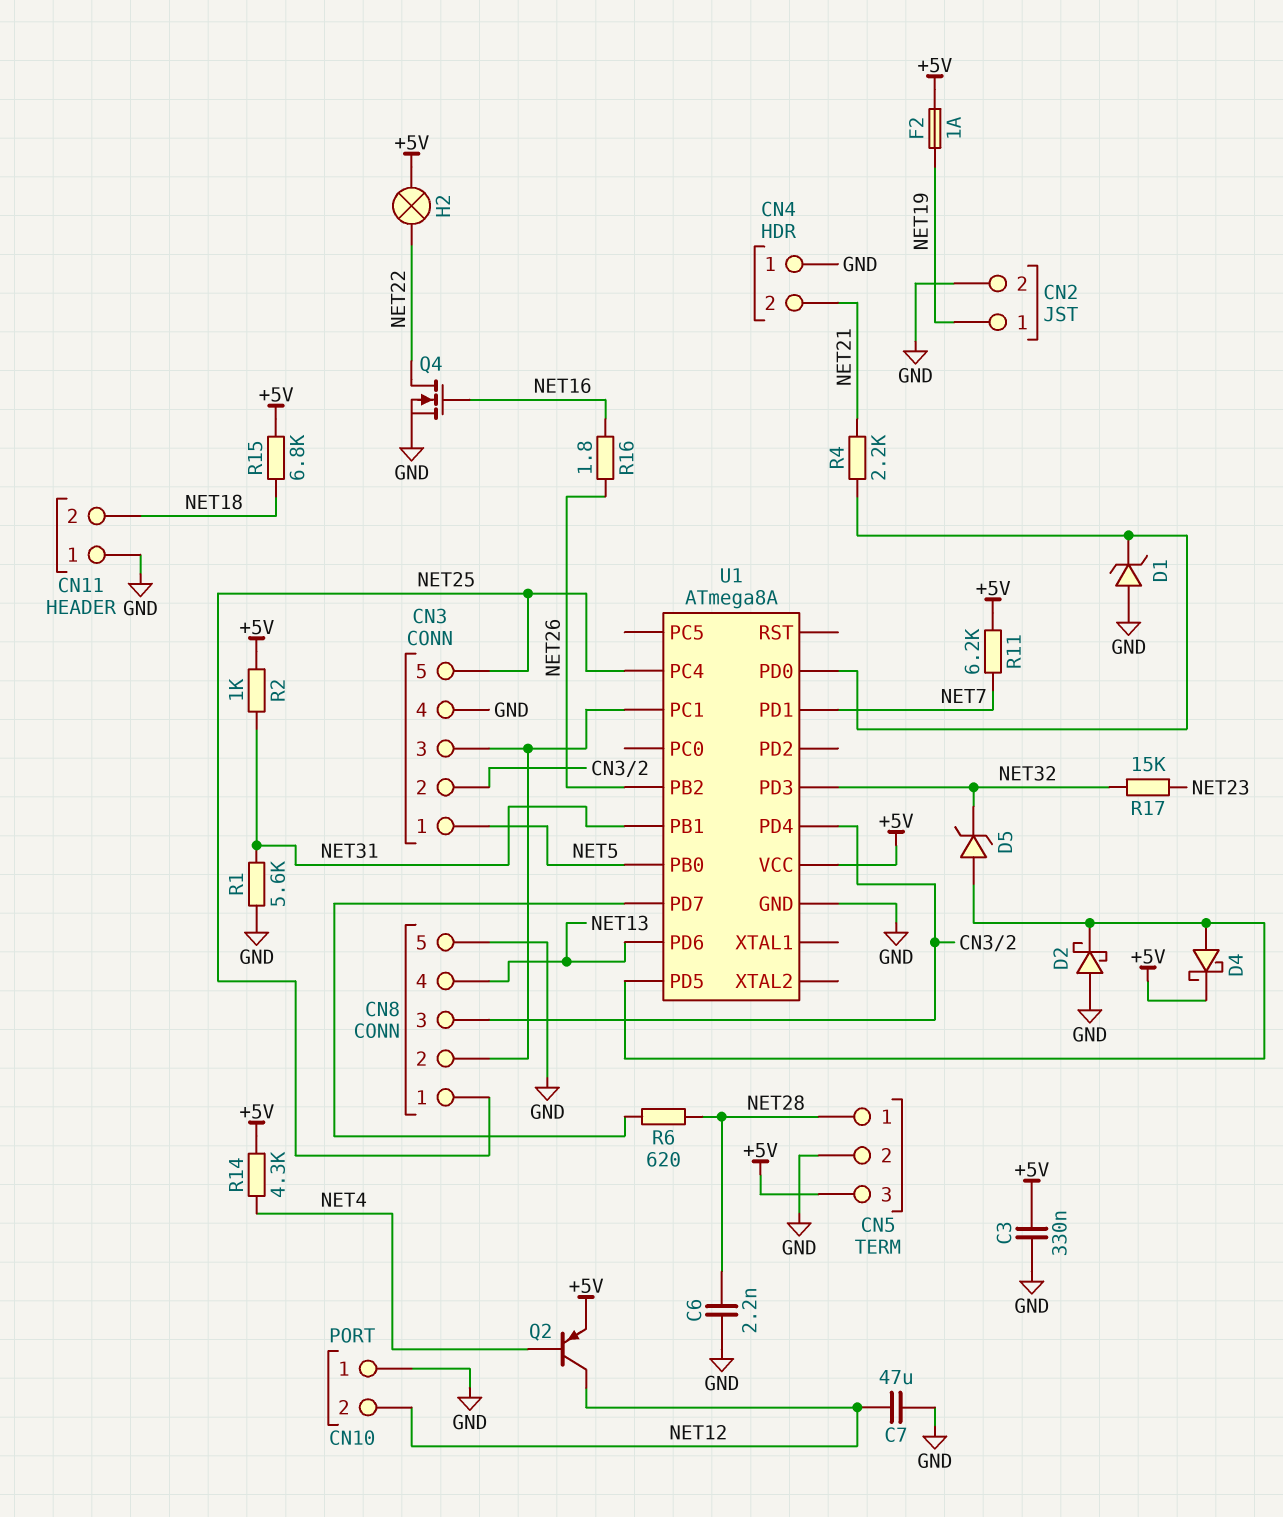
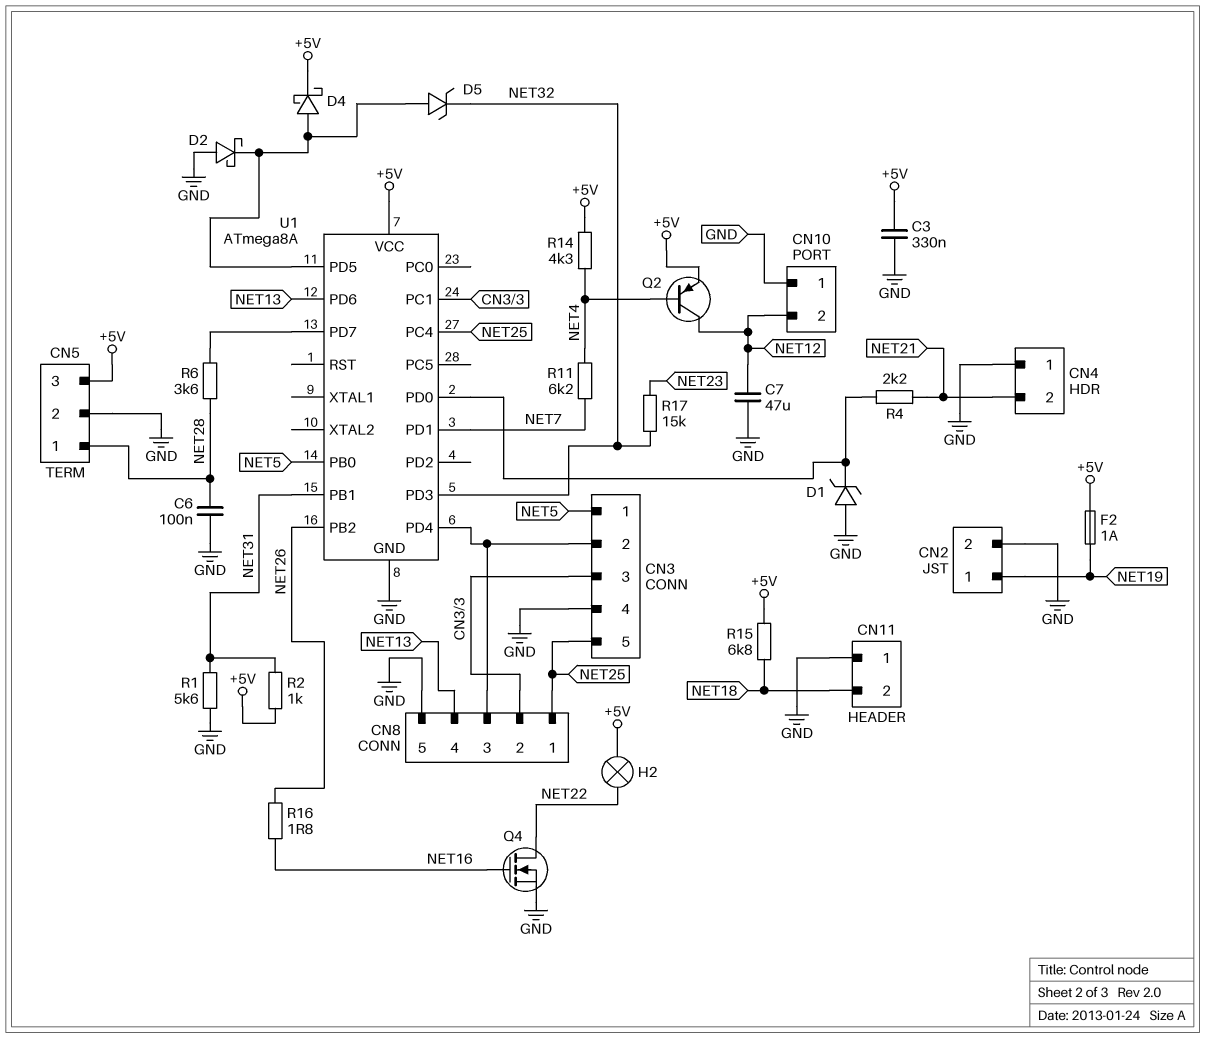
C6: 2.2nF (GND, NET28) -> 100nF (GND, NET28)
R6: 620 (NET28, U1/PD7) -> 3.6k (NET28, U1/PD7)
R11: 6.2k (+5V, NET7) -> 6.2k (NET4, NET7)

